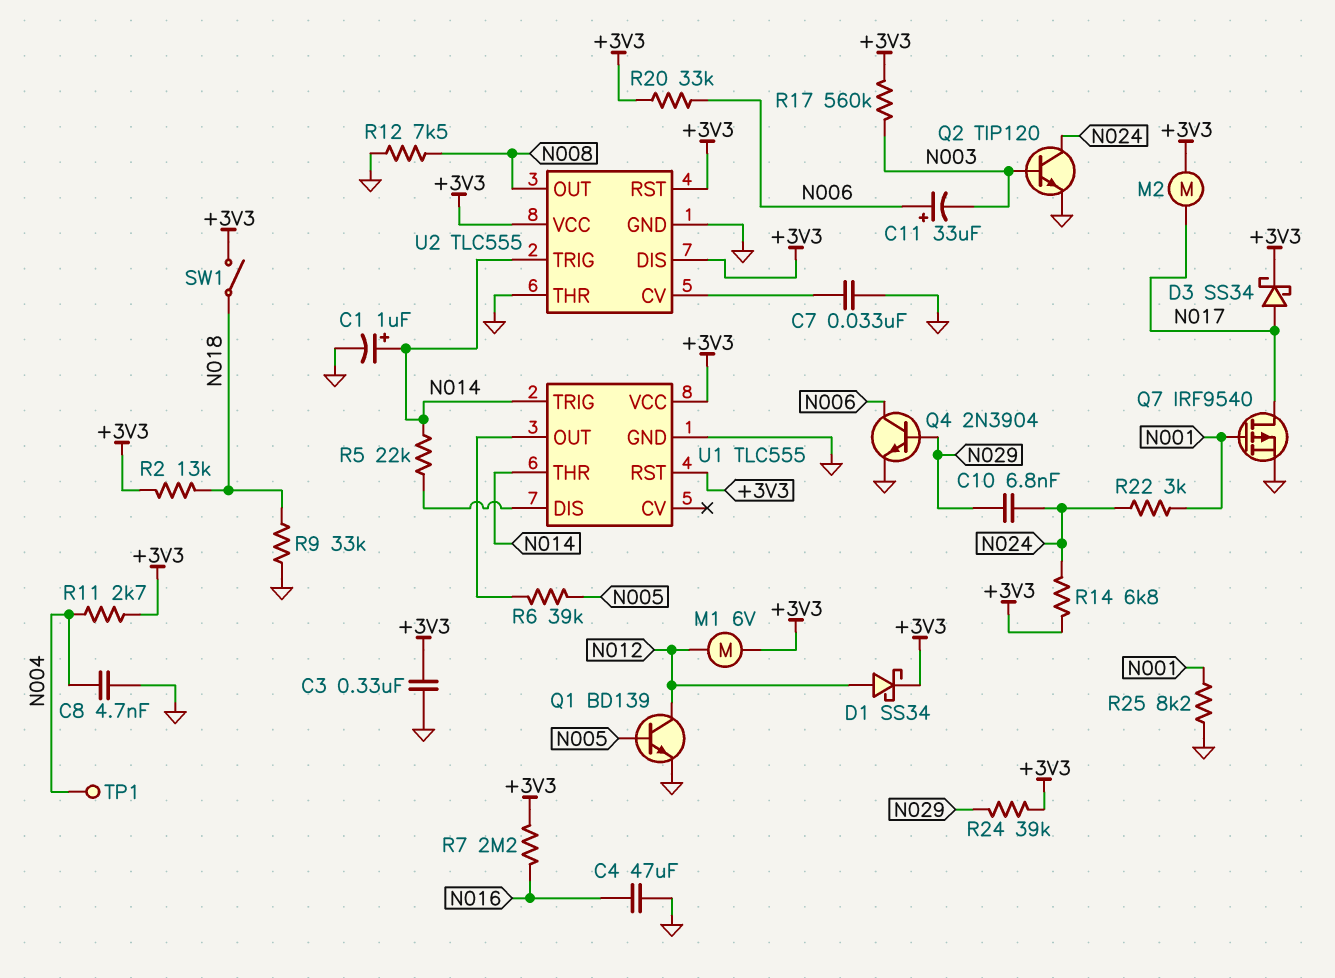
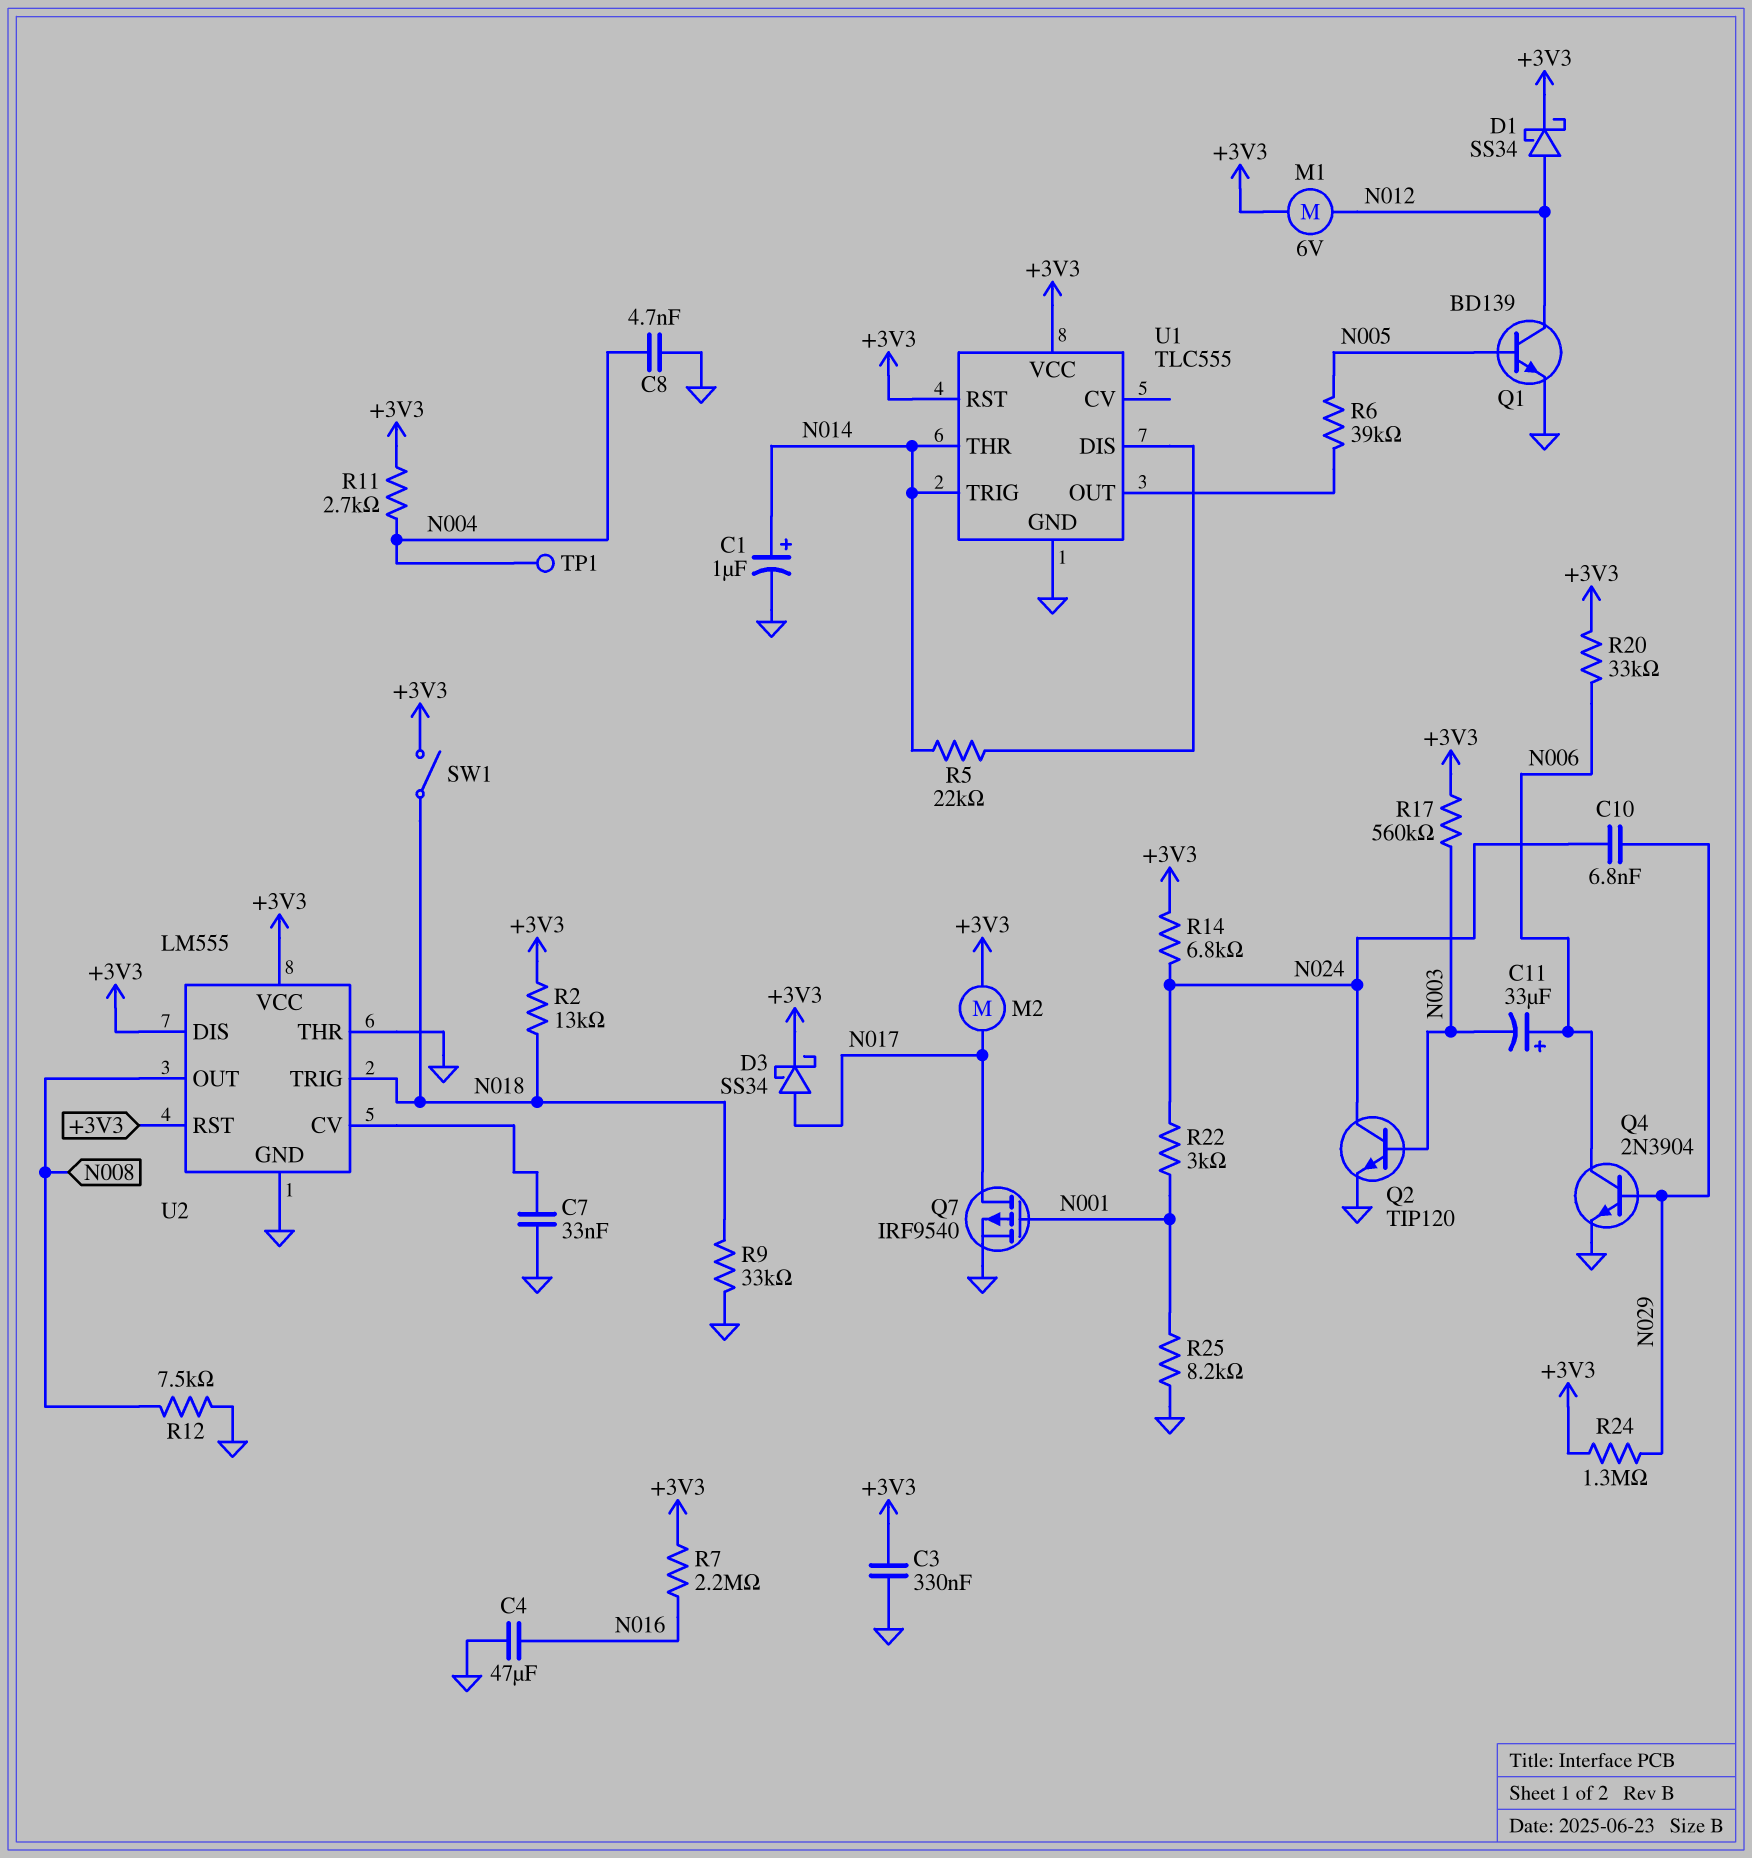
R24: 39k (+3V3, N029) -> 1.3M (+3V3, N029)
U2: TLC555 -> LM555
U2 pin TRIG: N014 -> N018

